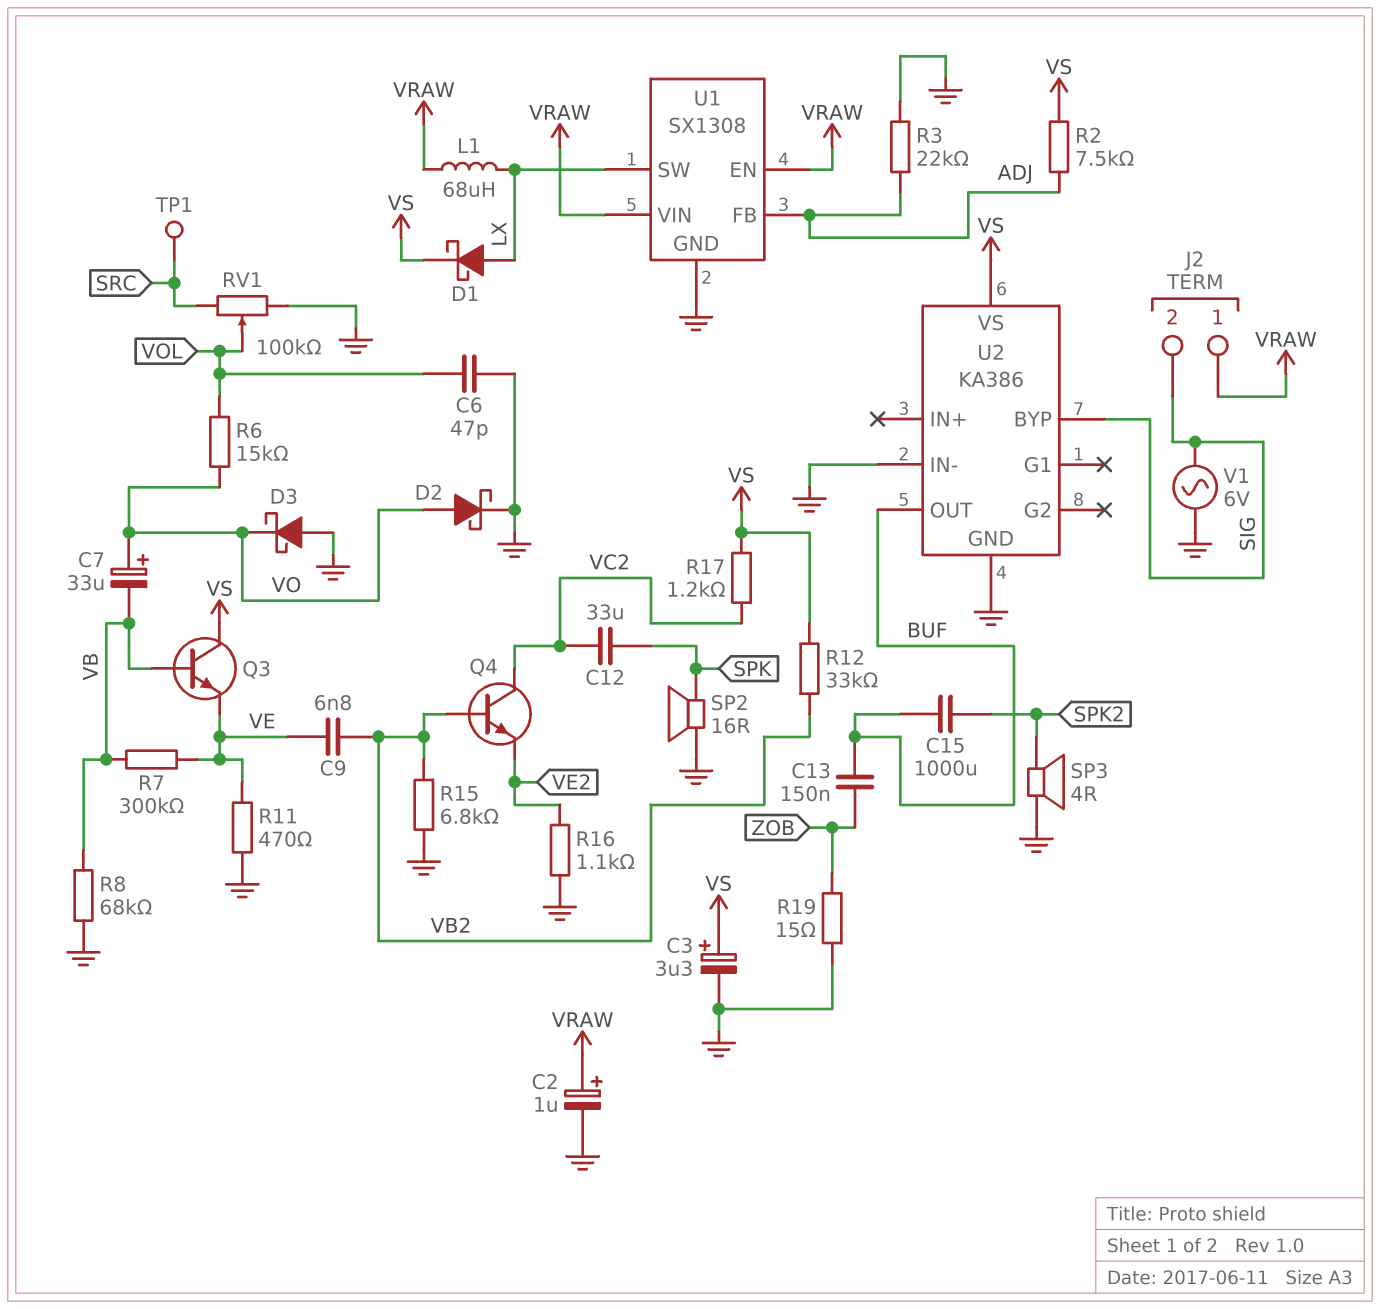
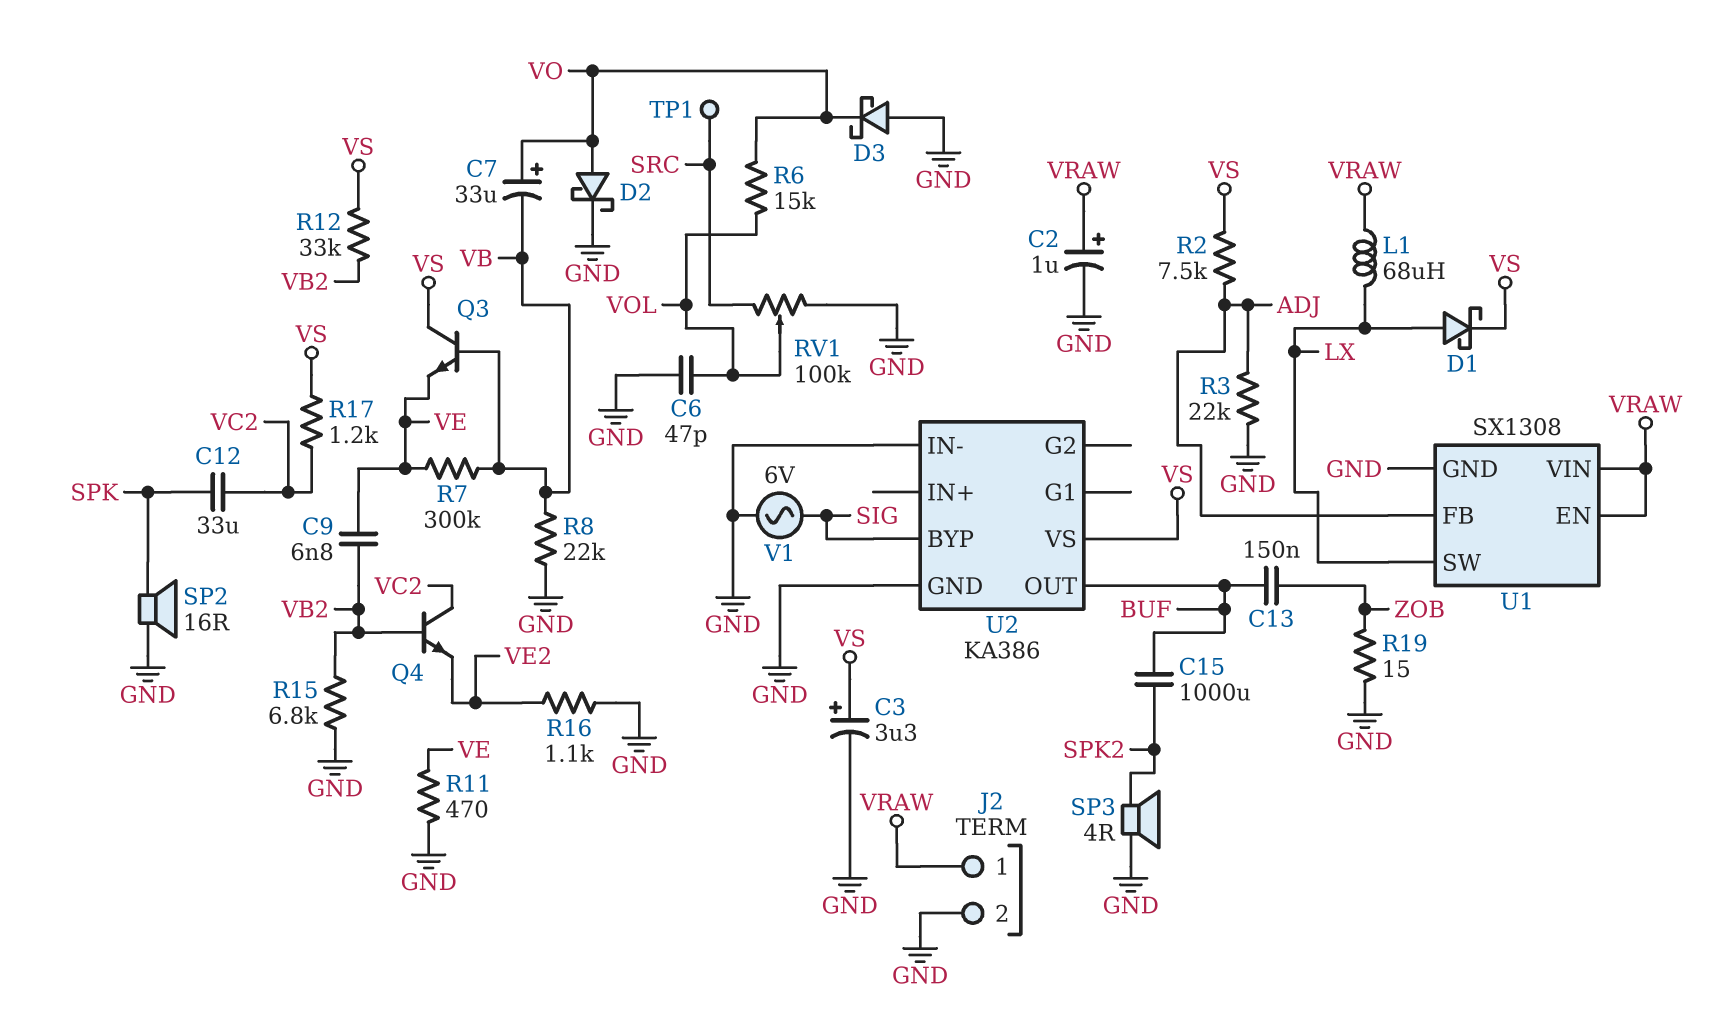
J2 pin 2: SIG -> GND
R8: 68k (GND, VB) -> 22k (GND, VB)

